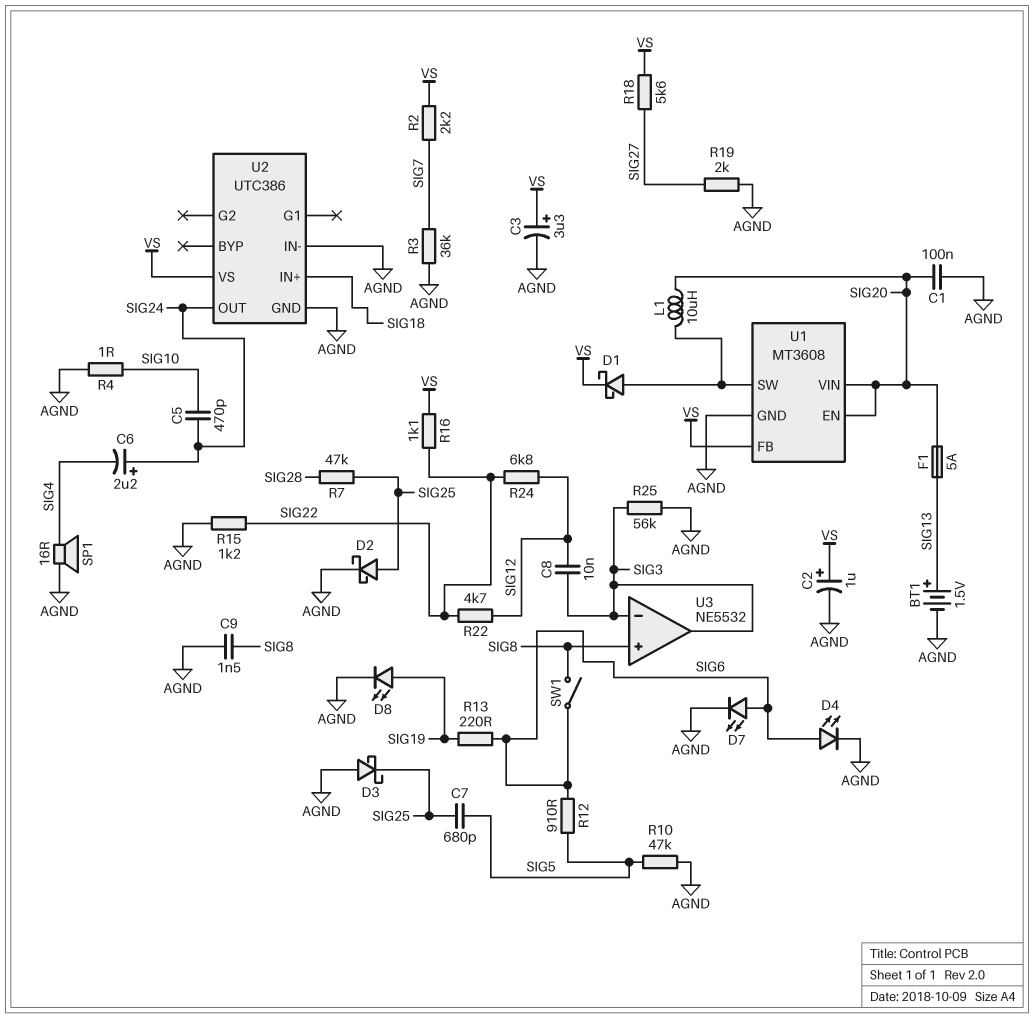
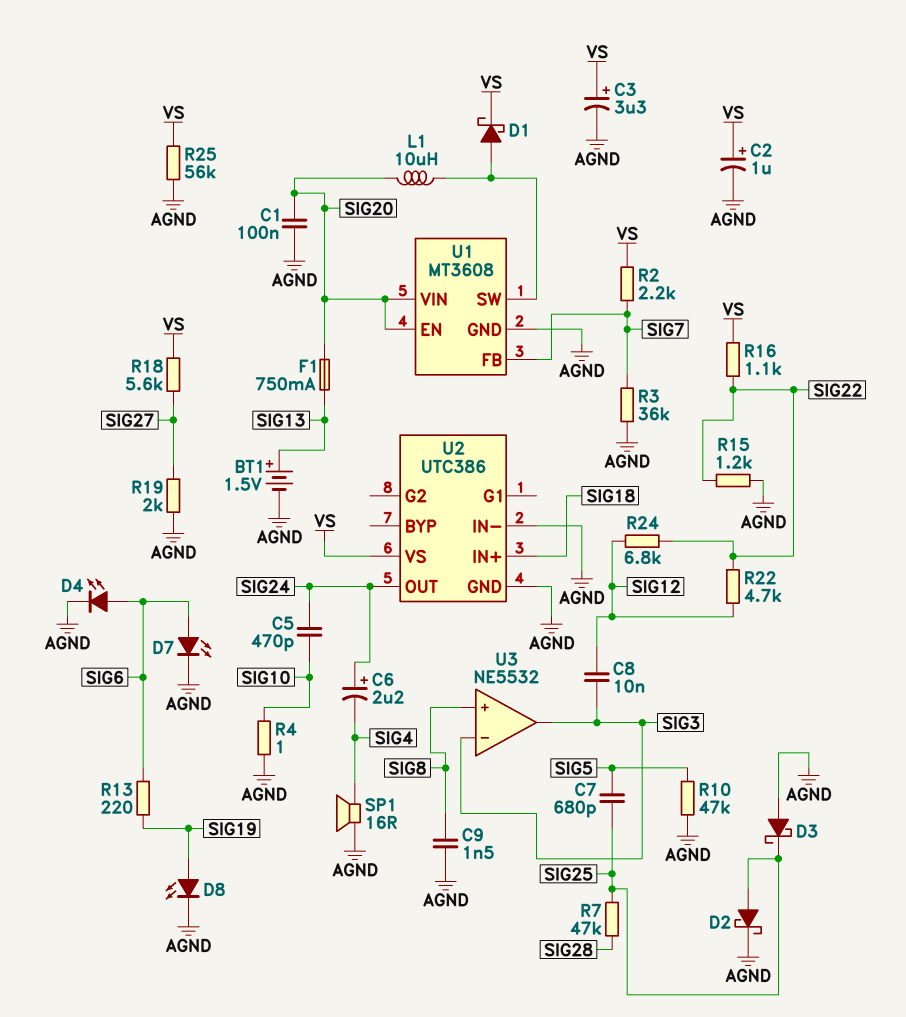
F1: 5A (SIG13, SIG20) -> 750mA (SIG13, SIG20)
R12: 910 (SIG5, SIG6) -> none
R25: 56k (AGND, SIG3) -> 56k (AGND, VS)
SW1: switch (SIG6, SIG8) -> none
U1 pin FB: VS -> SIG7

